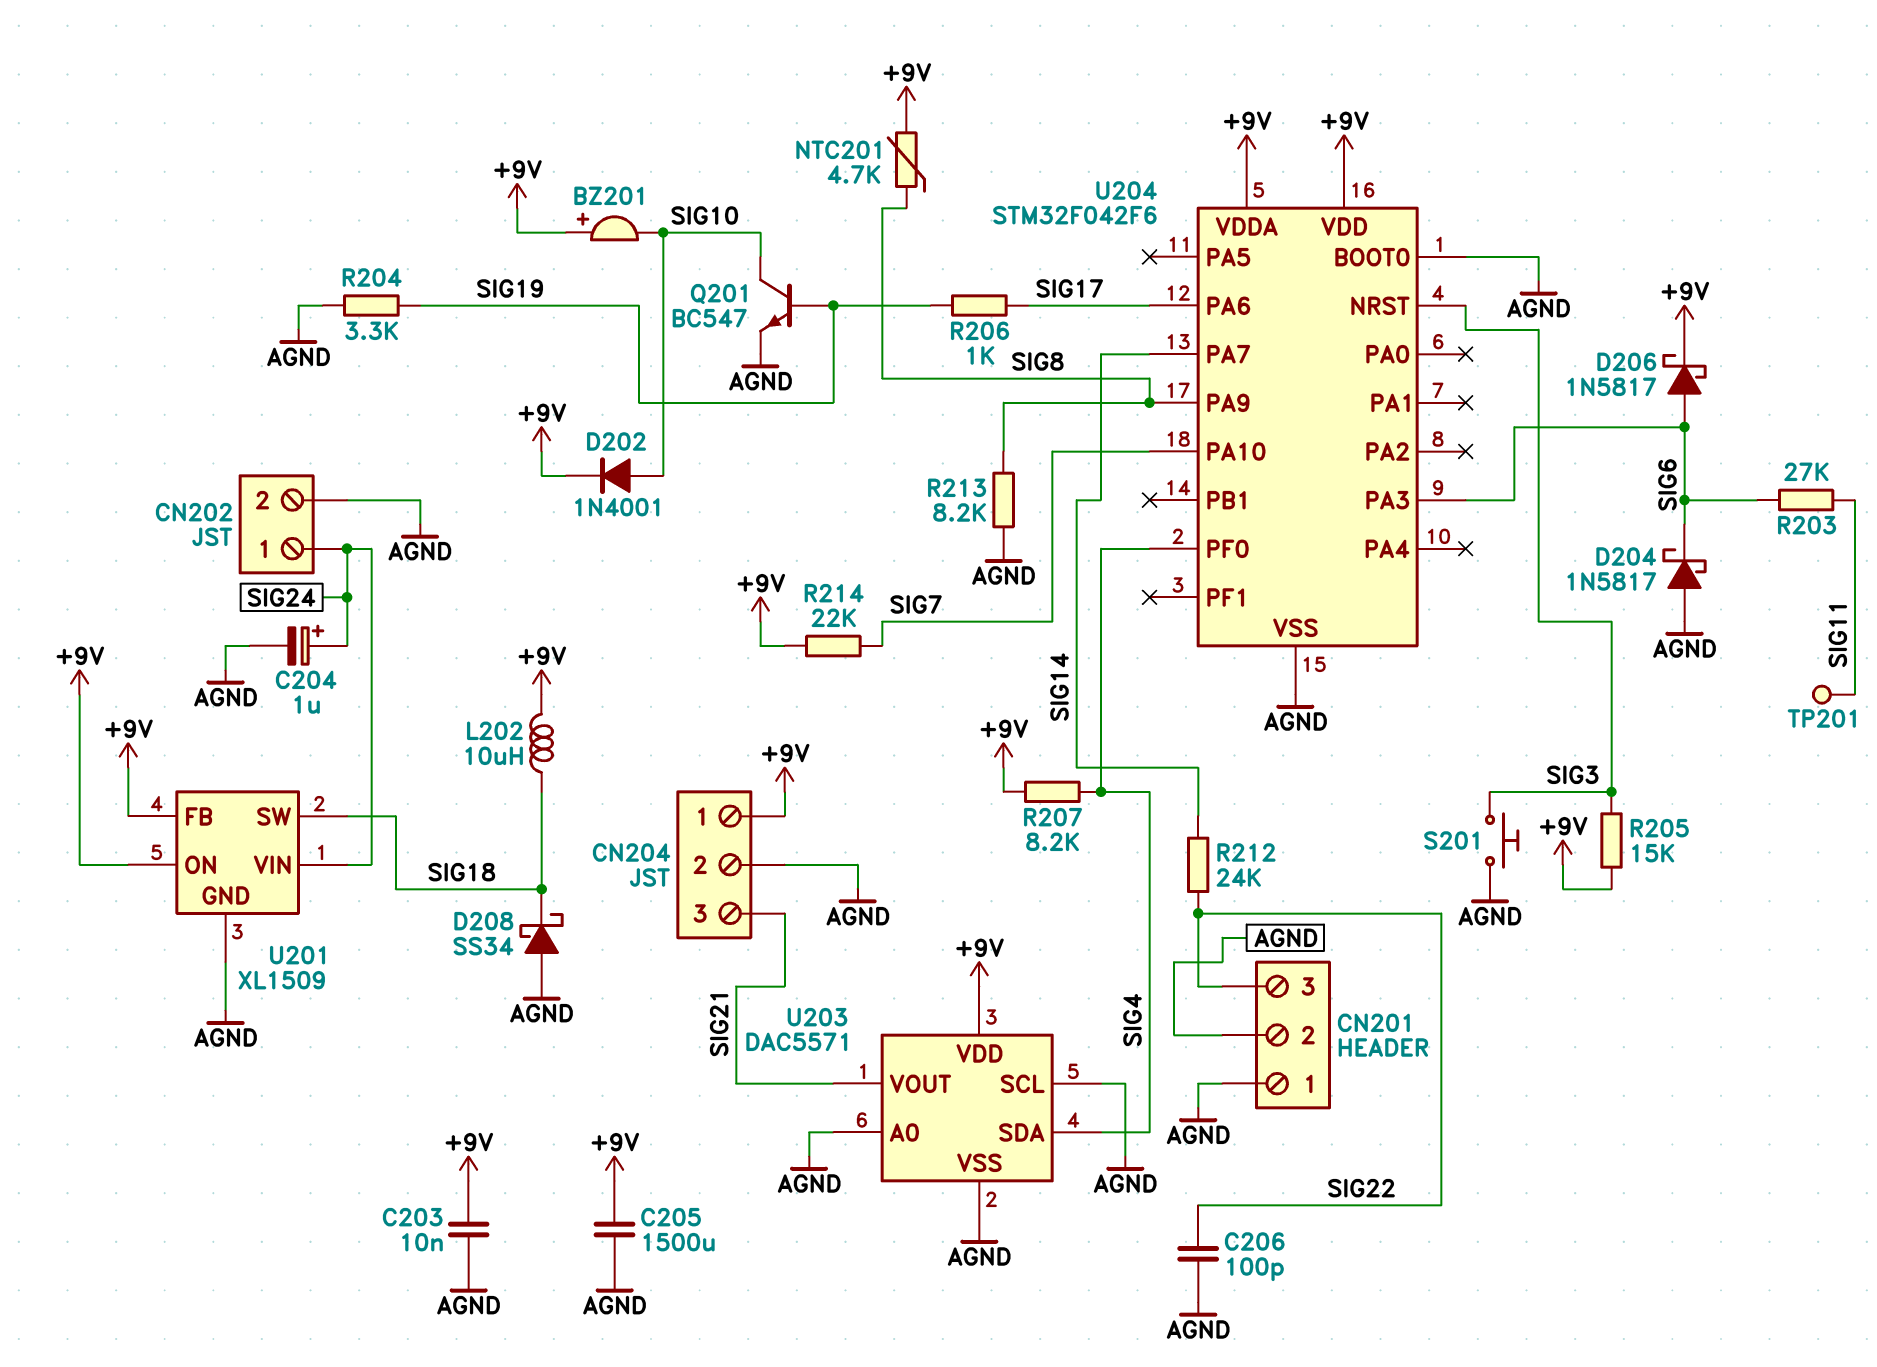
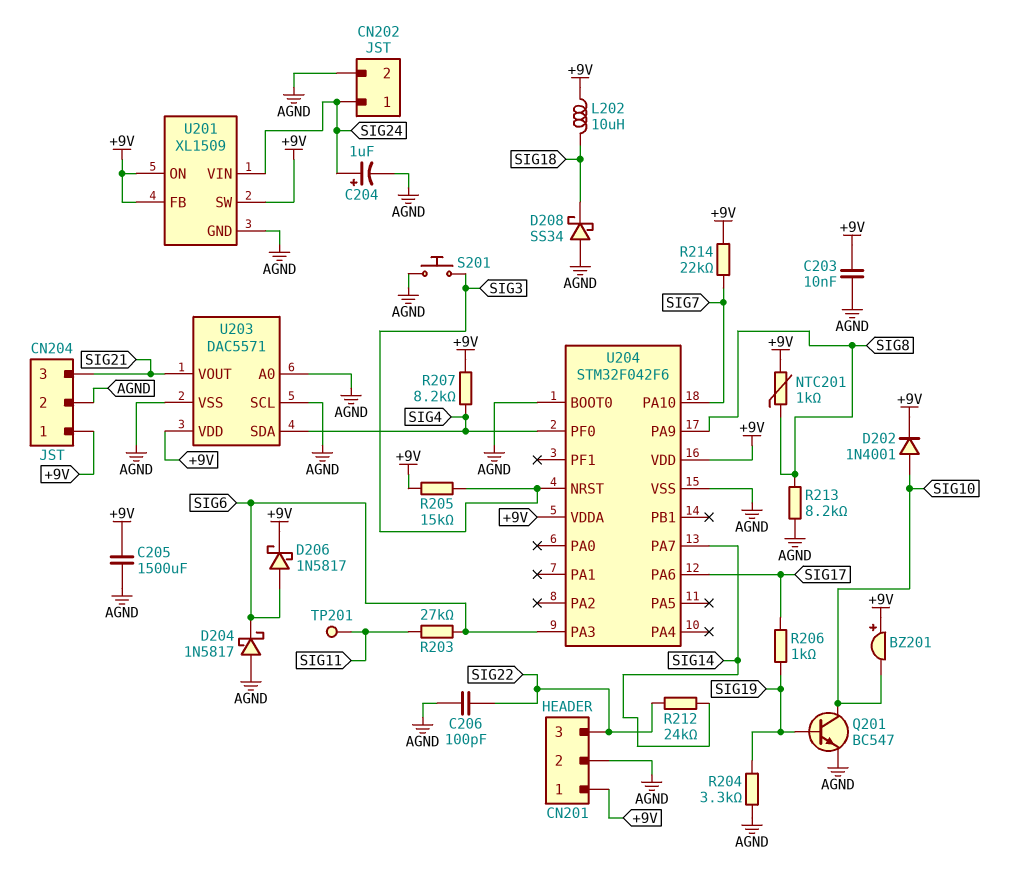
CN201 pin 1: AGND -> +9V
NTC201: 4.7k (+9V, SIG8) -> 1k (+9V, SIG8)
U201 pin SW: SIG18 -> +9V

